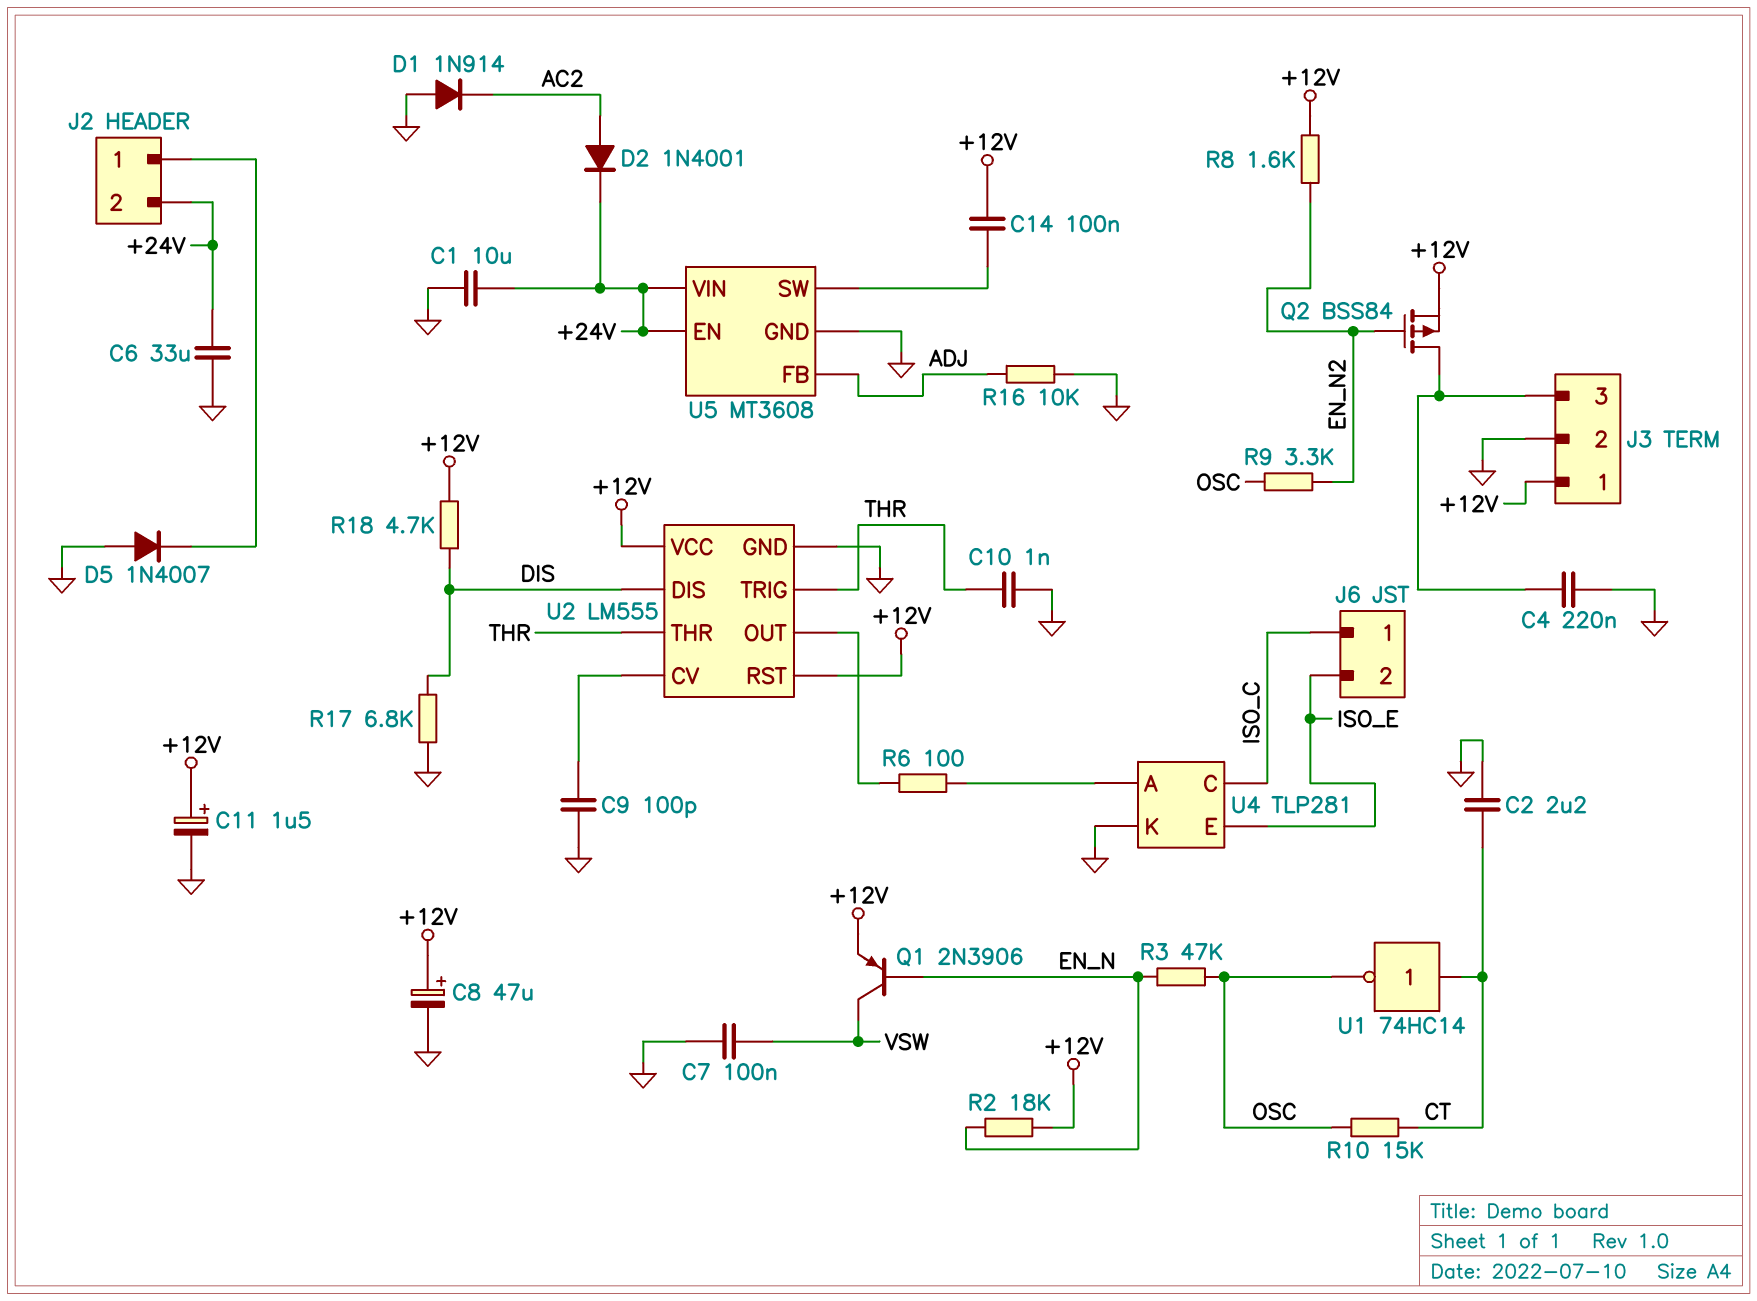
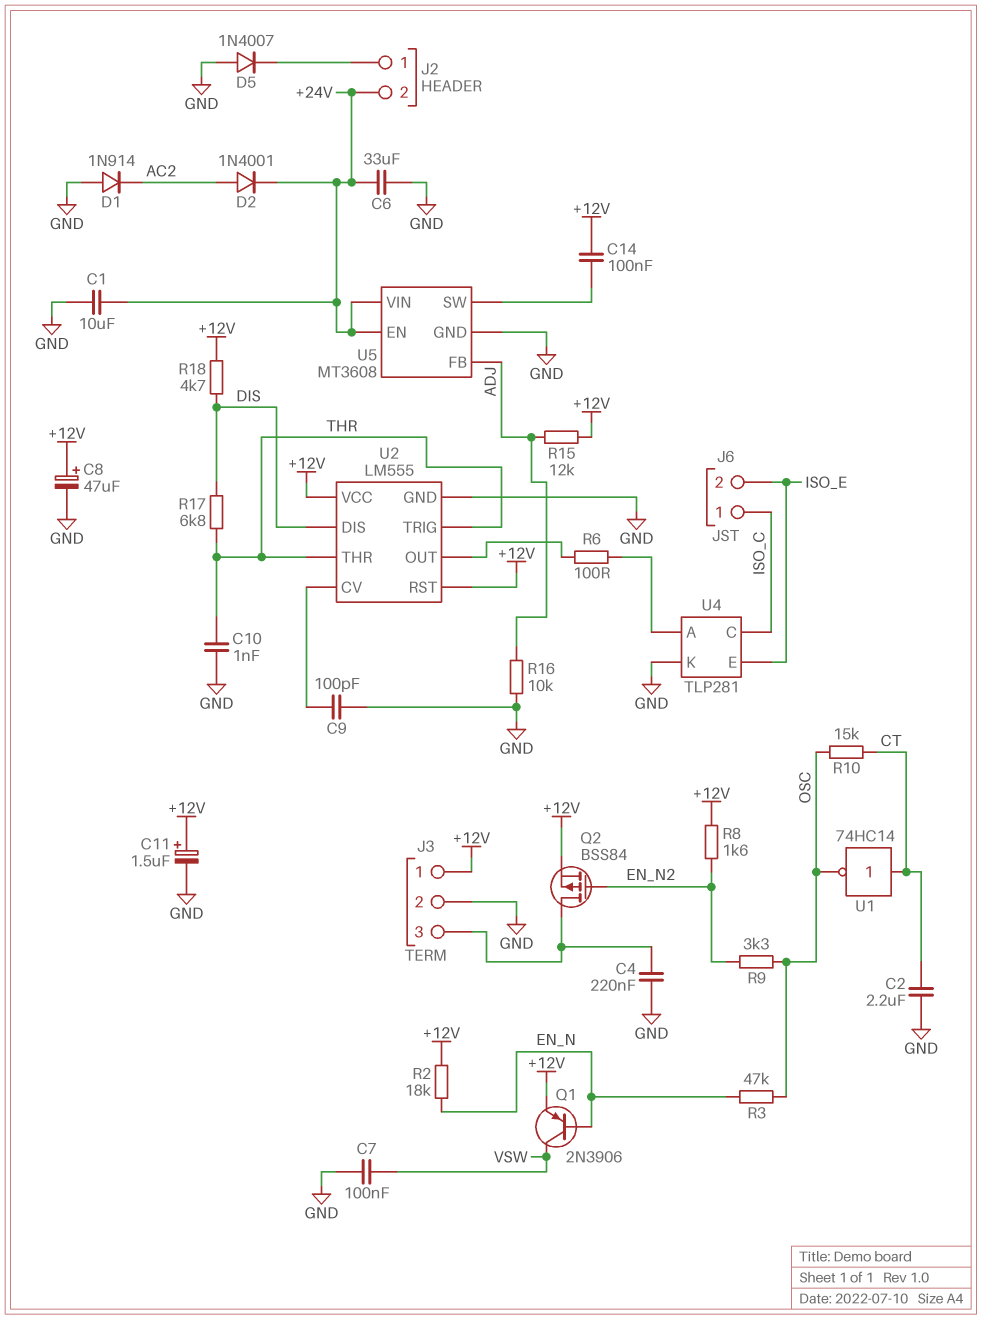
R15: none -> 12k (+12V, ADJ)
R17: 6.8k (DIS, GND) -> 6.8k (DIS, THR)

